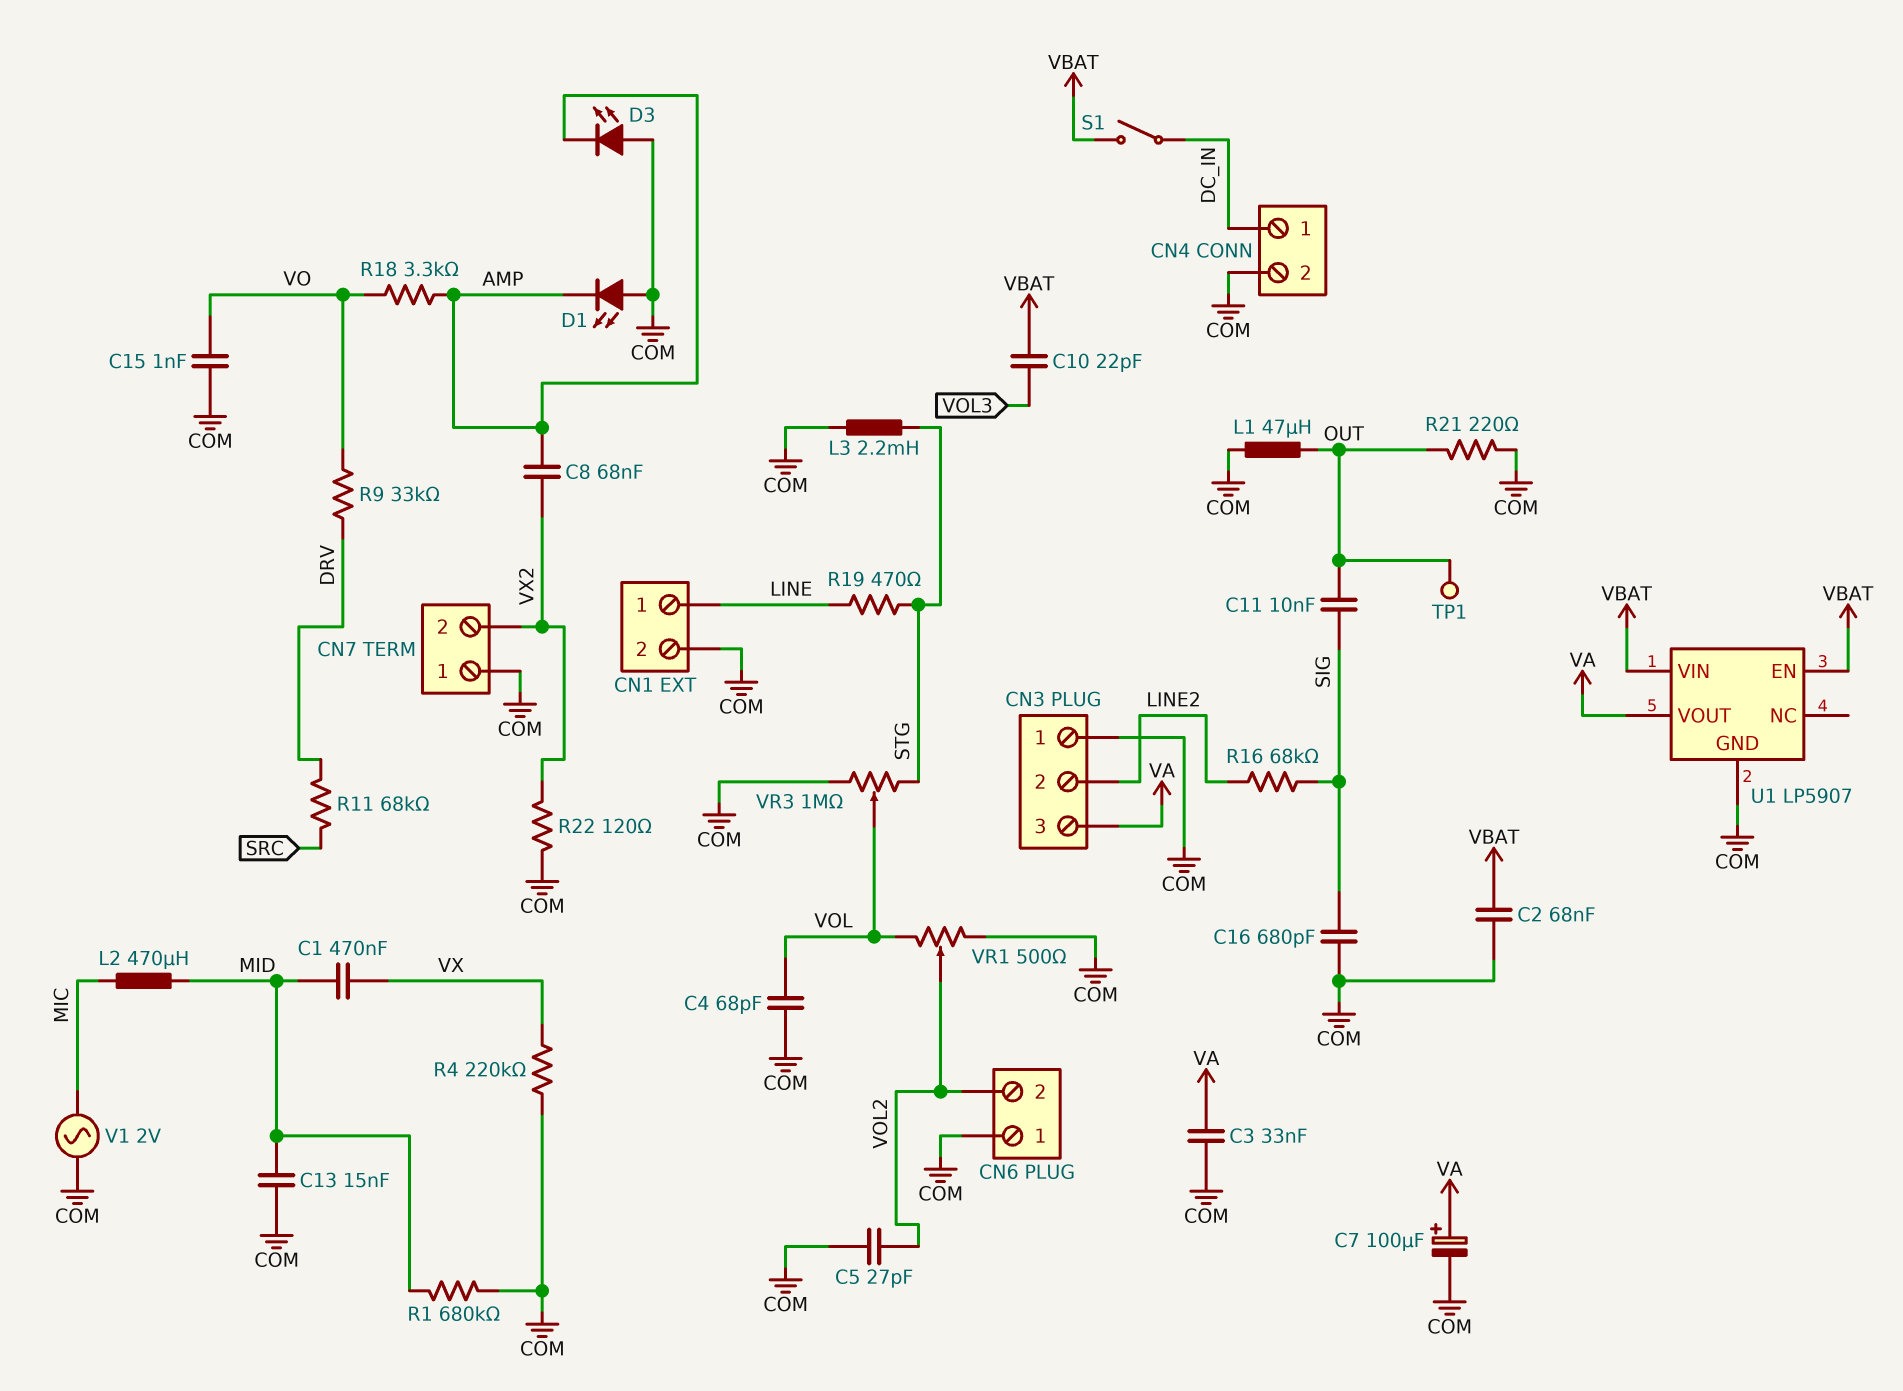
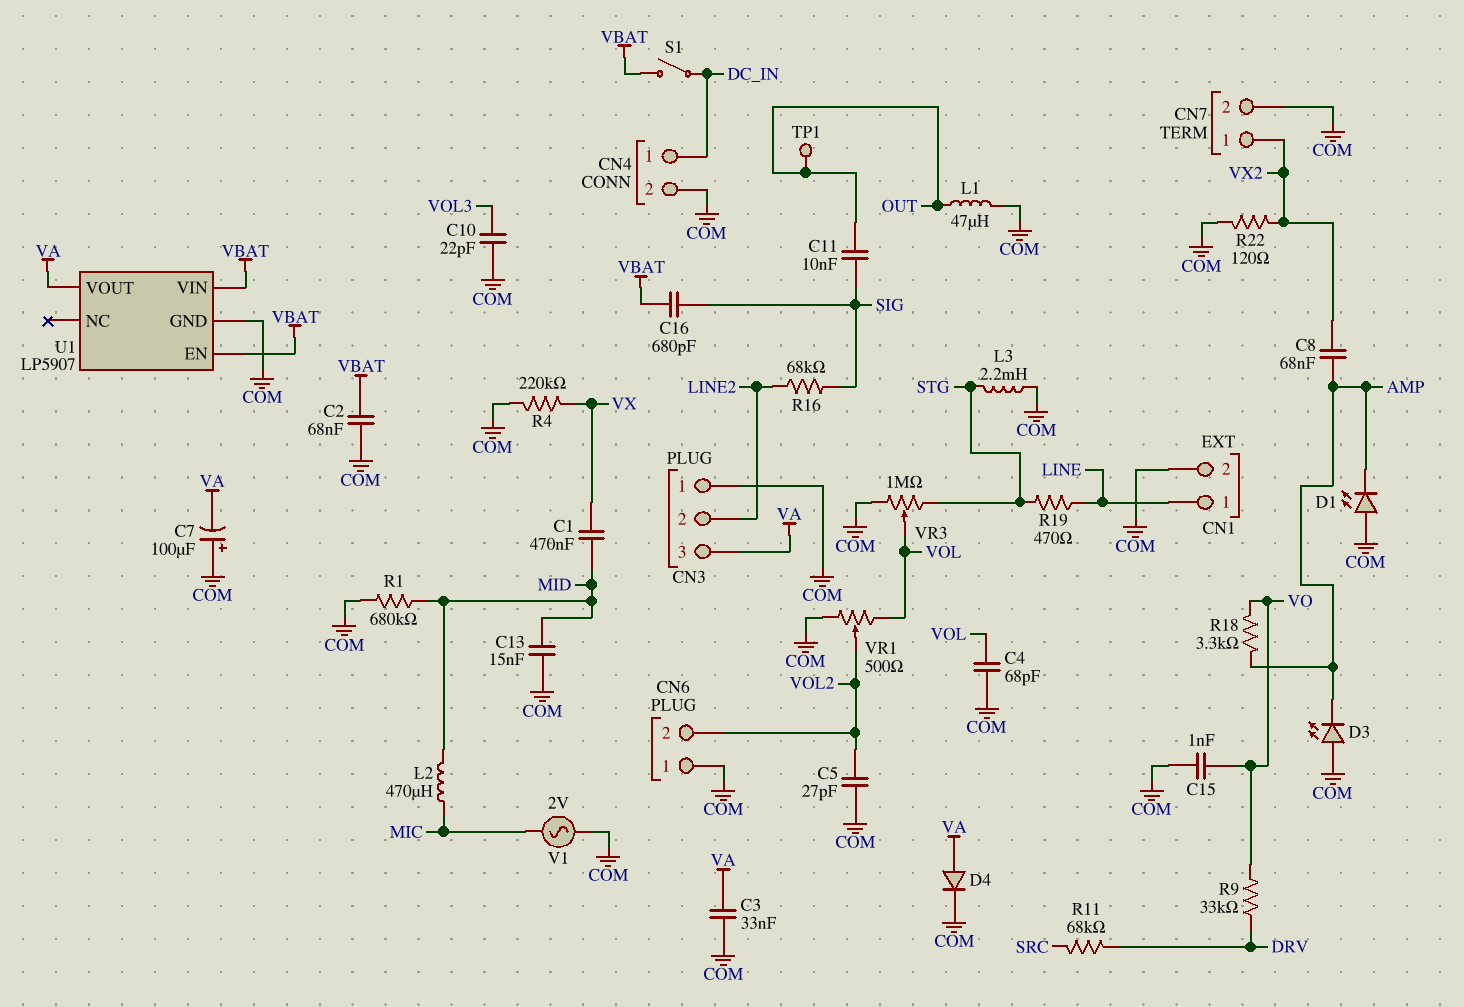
C7: 100uF (plus VA, minus COM) -> 100uF (plus COM, minus VA)
C10: 22pF (VBAT, VOL3) -> 22pF (COM, VOL3)
C16: 680pF (COM, SIG) -> 680pF (SIG, VBAT)
CN7 pin 1: COM -> VX2
CN7 pin 2: VX2 -> COM
D4: none -> diode (A VA, K COM)
R21: 220 (COM, OUT) -> none

